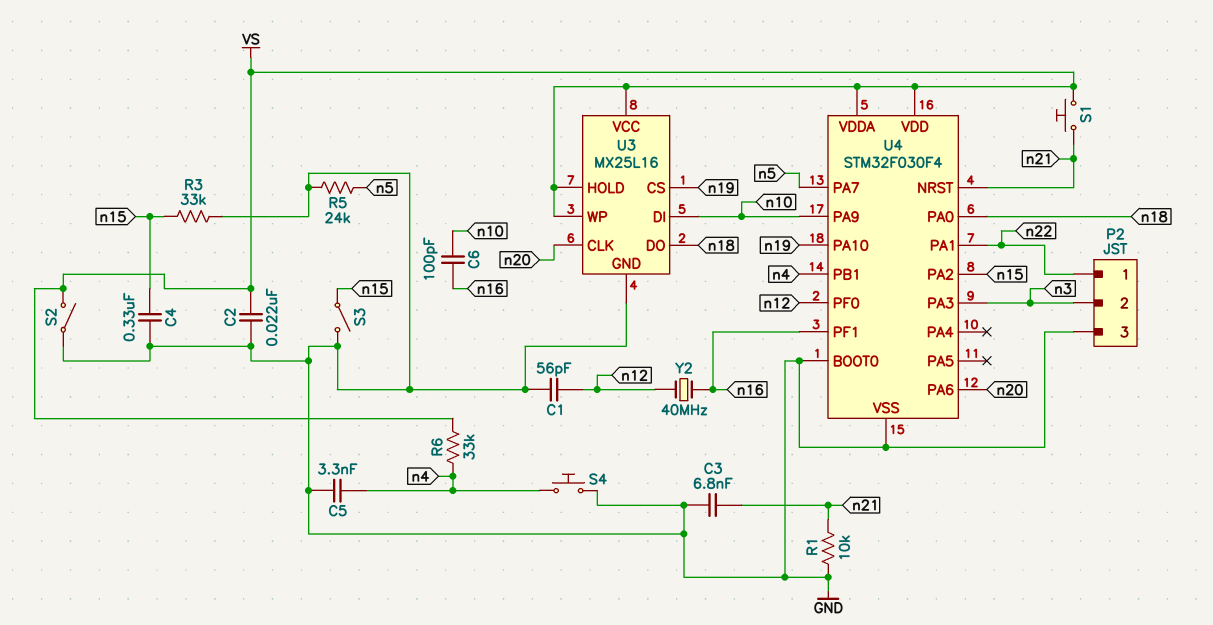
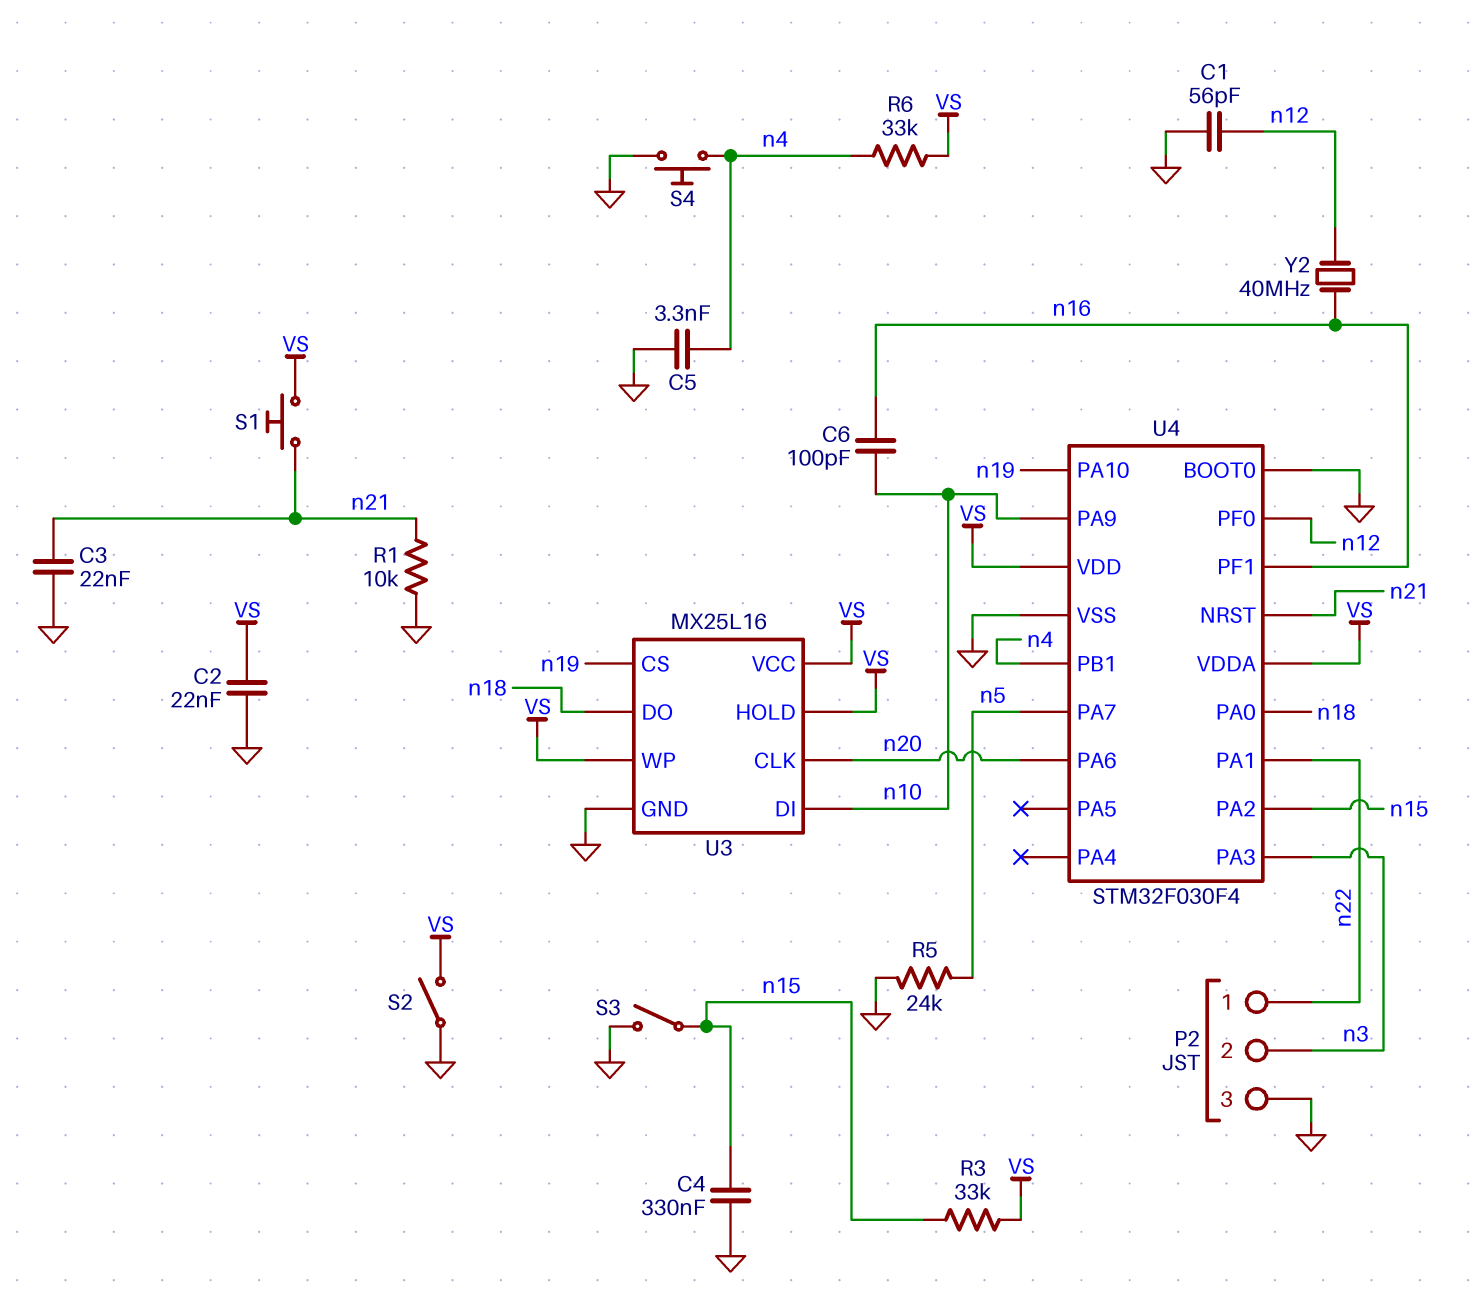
C3: 6.8nF (GND, n21) -> 22nF (GND, n21)
R3: 33k (GND, n15) -> 33k (VS, n15)

